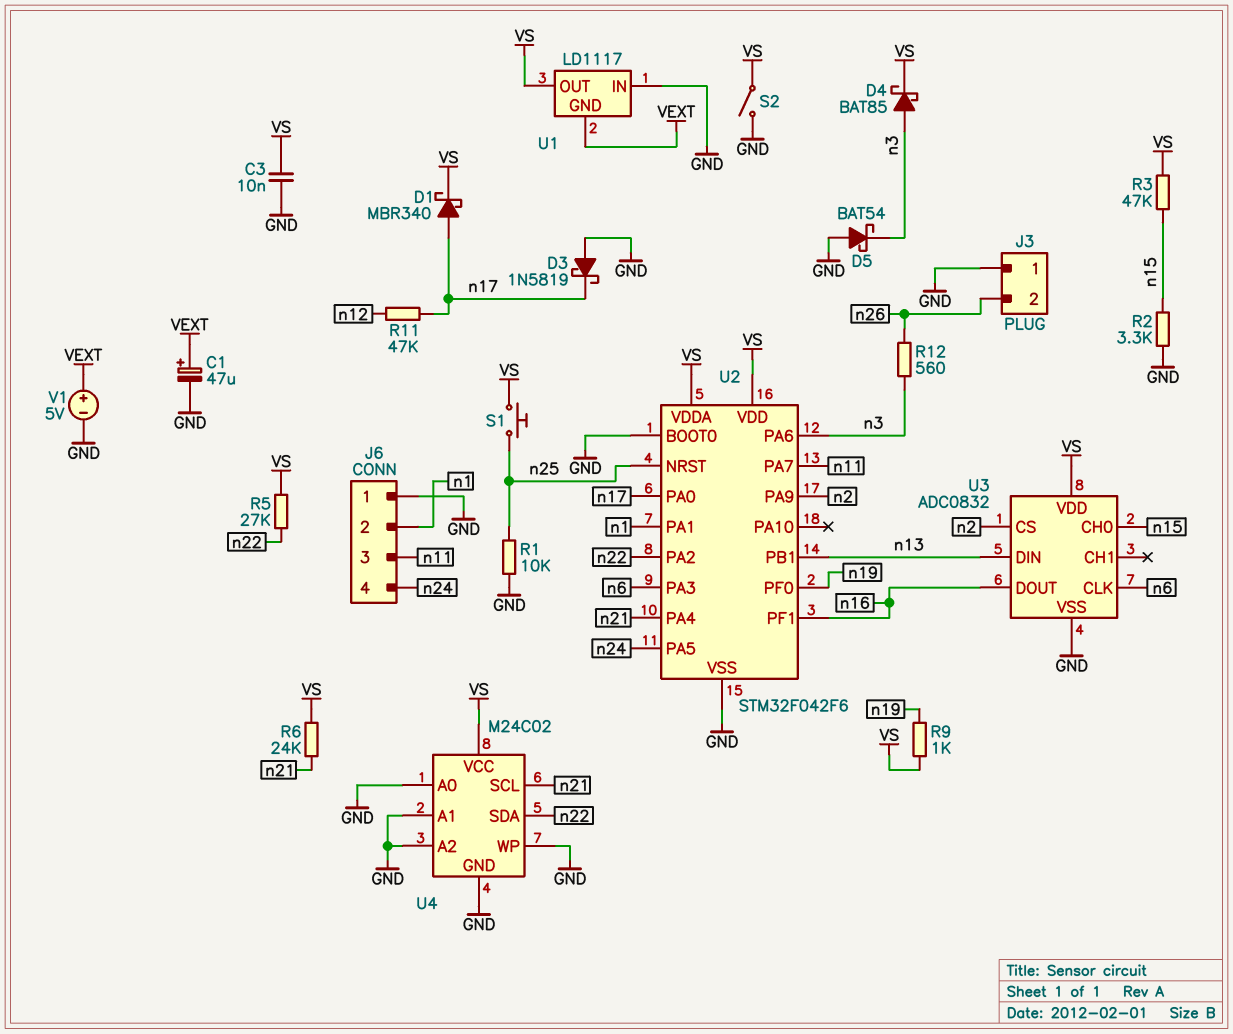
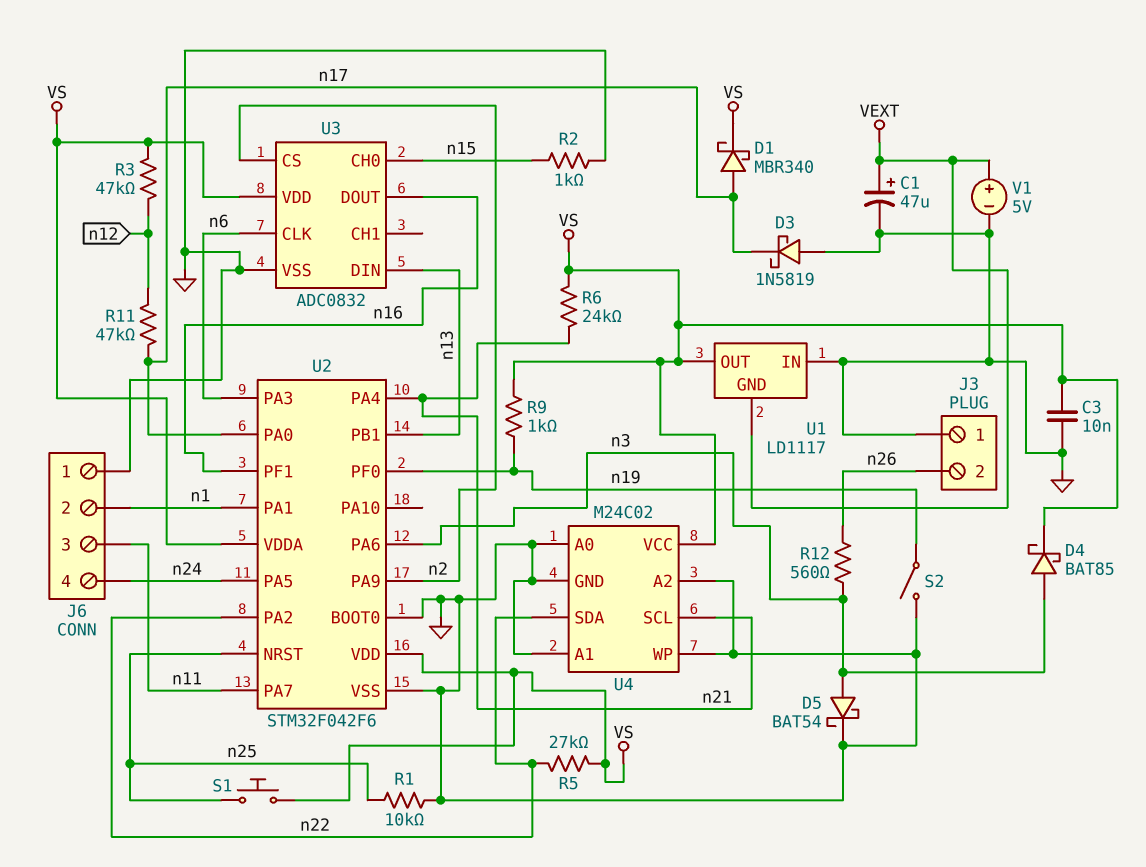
D5: schottky BAT54 (A GND, K n3) -> schottky BAT54 (A n3, K GND)
R2: 3.3k (GND, n15) -> 1k (GND, n15)
R3: 47k (VS, n15) -> 47k (VS, n12)
S2: switch (GND, VS) -> switch (GND, n19)

